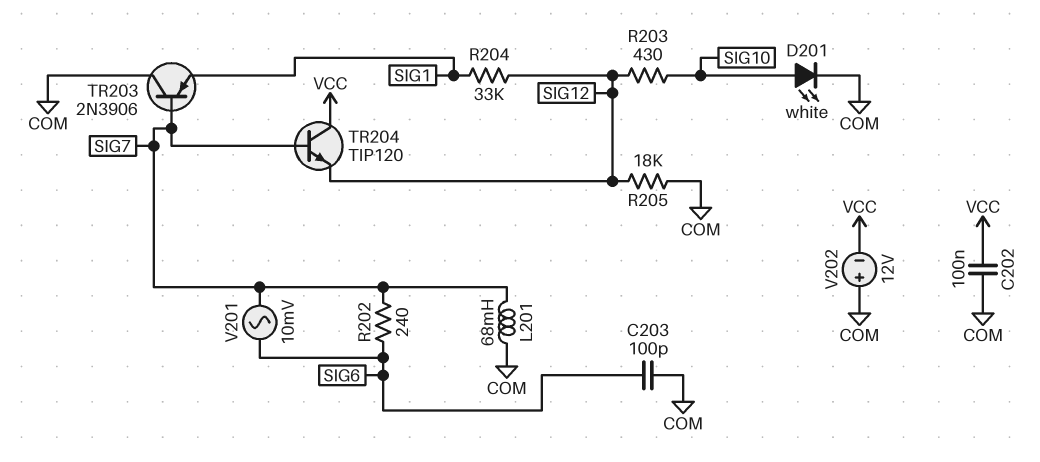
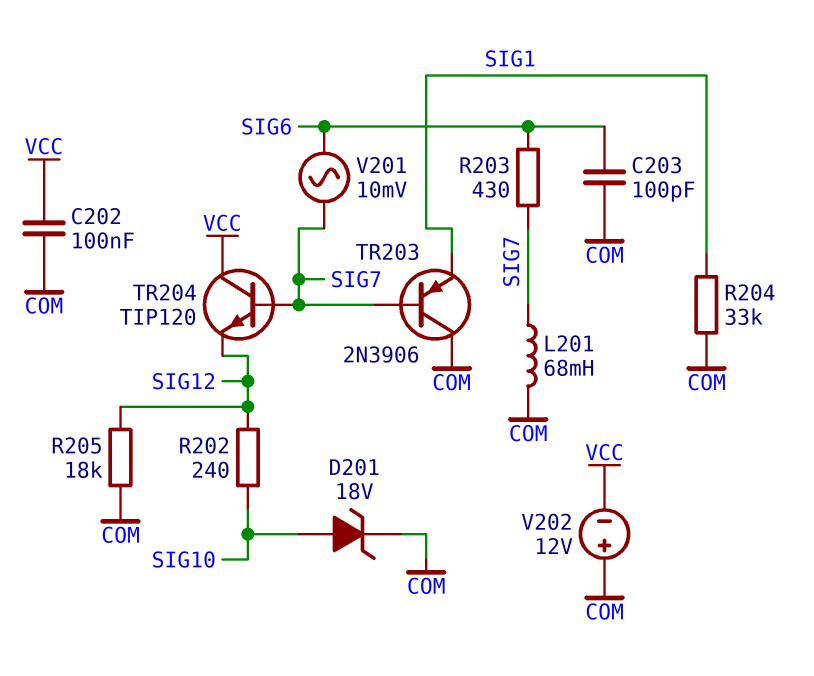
D201: LED white (A SIG10, K COM) -> zener 18V (A SIG10, K COM)
R202: 240 (SIG6, SIG7) -> 240 (SIG10, SIG12)
R203: 430 (SIG10, SIG12) -> 430 (SIG6, SIG7)
R204: 33k (SIG1, SIG12) -> 33k (COM, SIG1)

